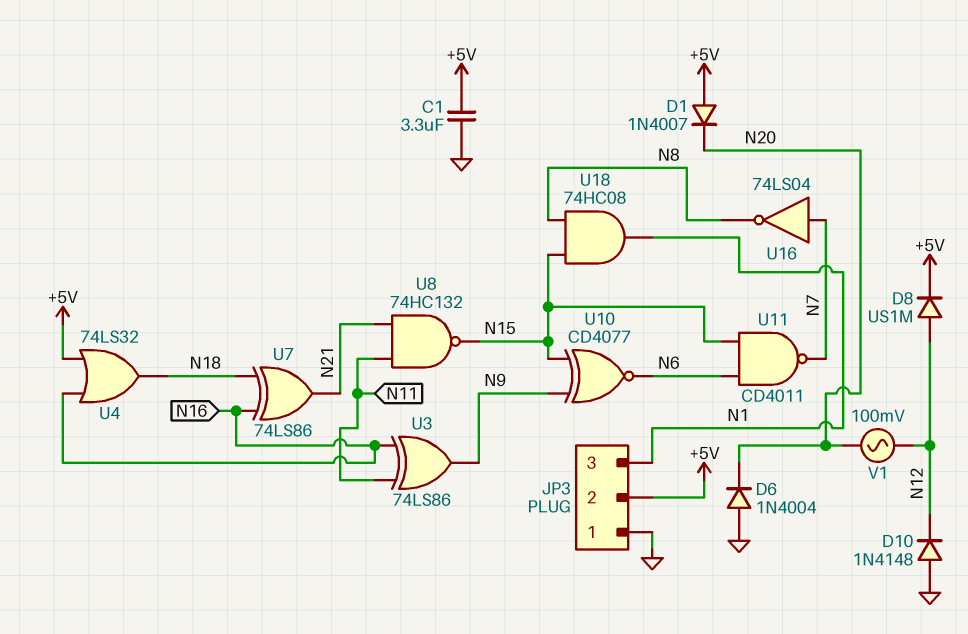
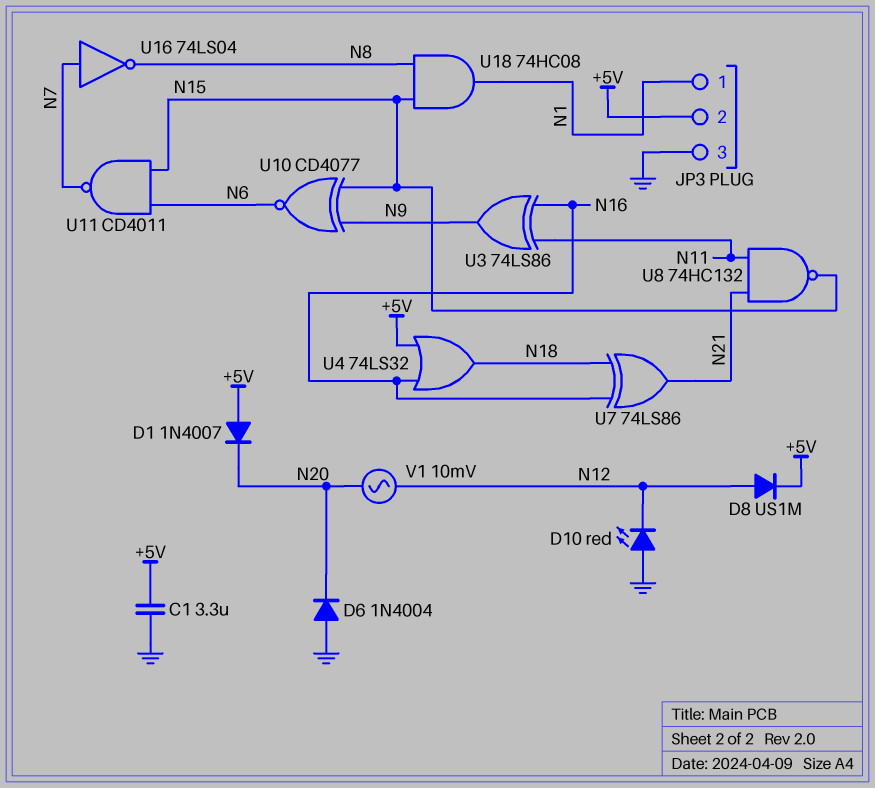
D10: diode 1N4148 (A GND, K N12) -> LED red (A GND, K N12)
JP3 pin 1: GND -> N1
JP3 pin 3: N1 -> GND
V1: AC 100mV (N12, N20) -> AC 10mV (N12, N20)

